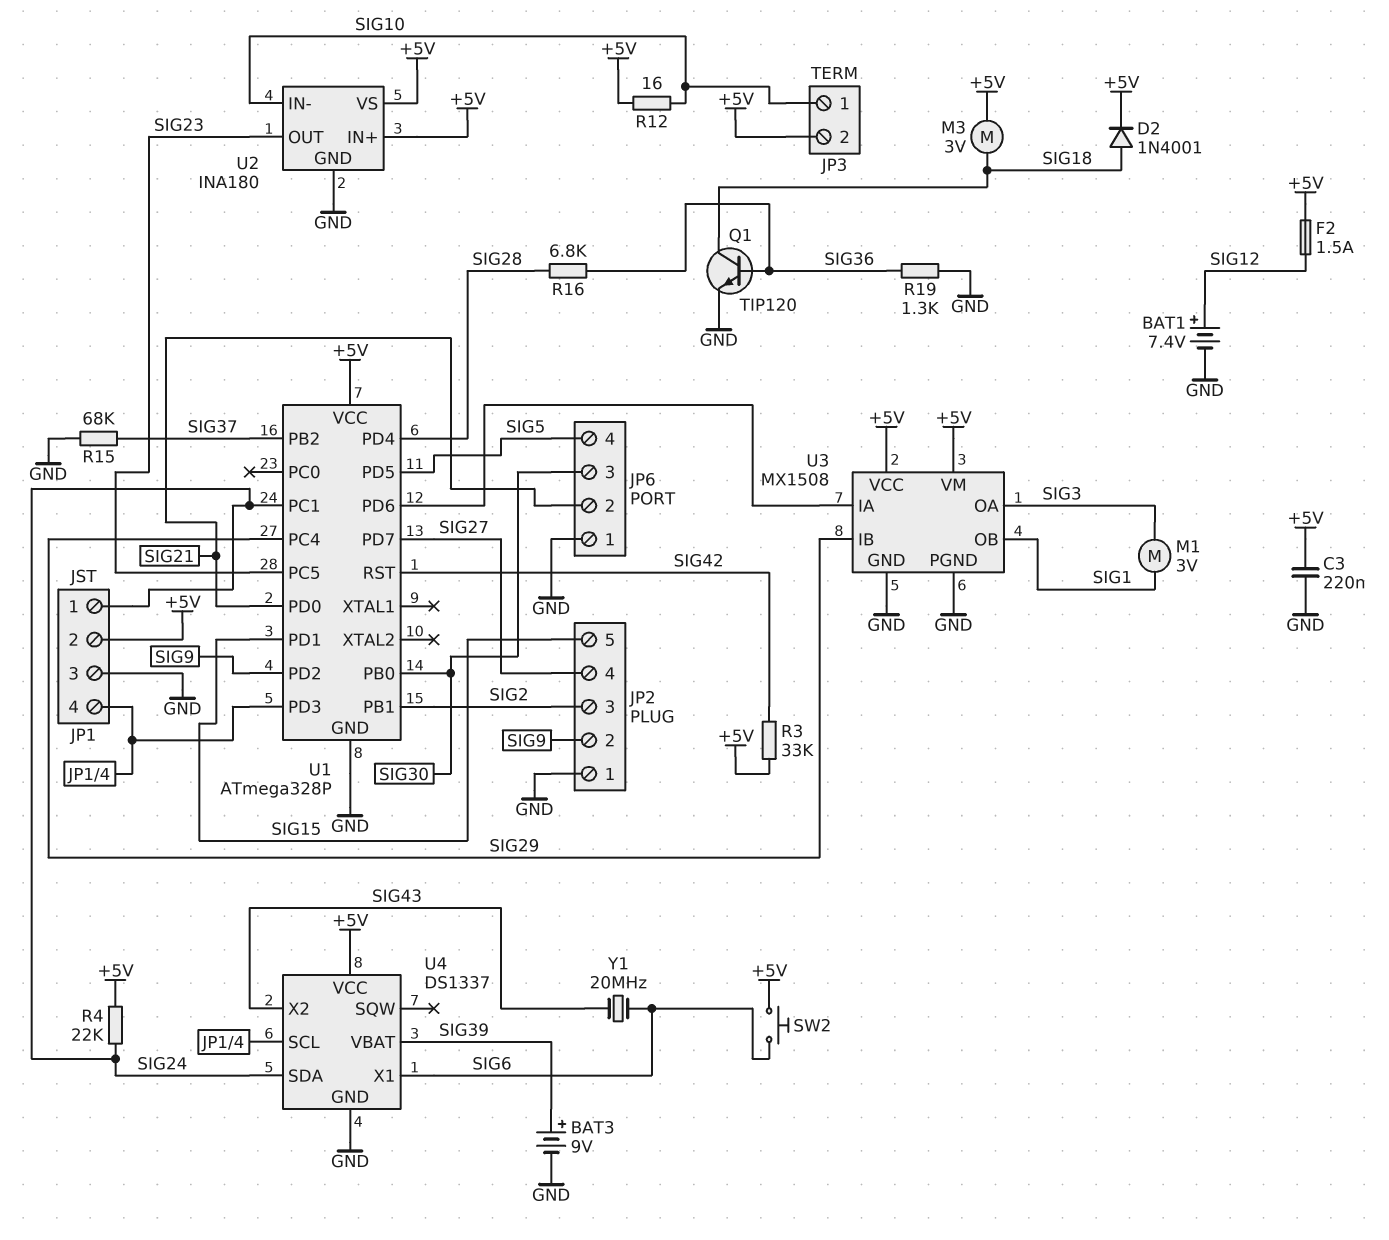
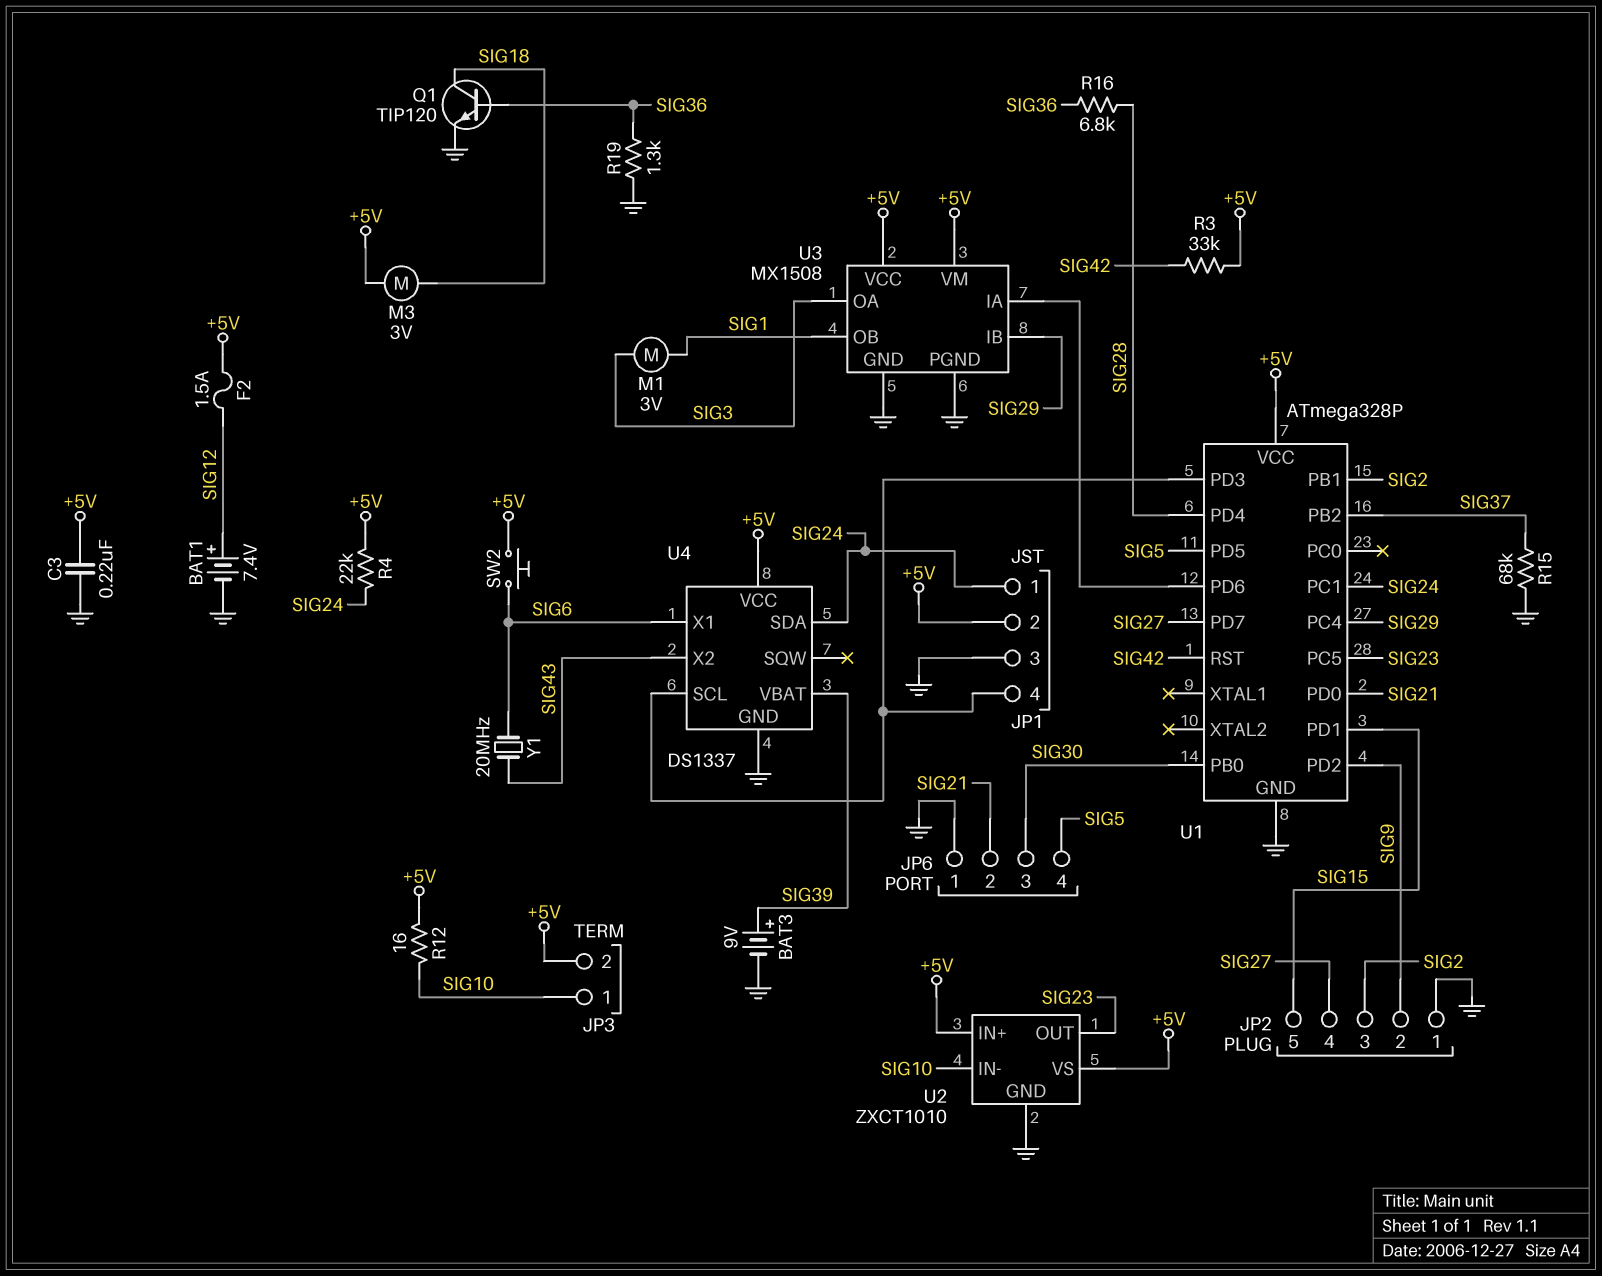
D2: diode 1N4001 (A SIG18, K +5V) -> none
U2: INA180 -> ZXCT1010

